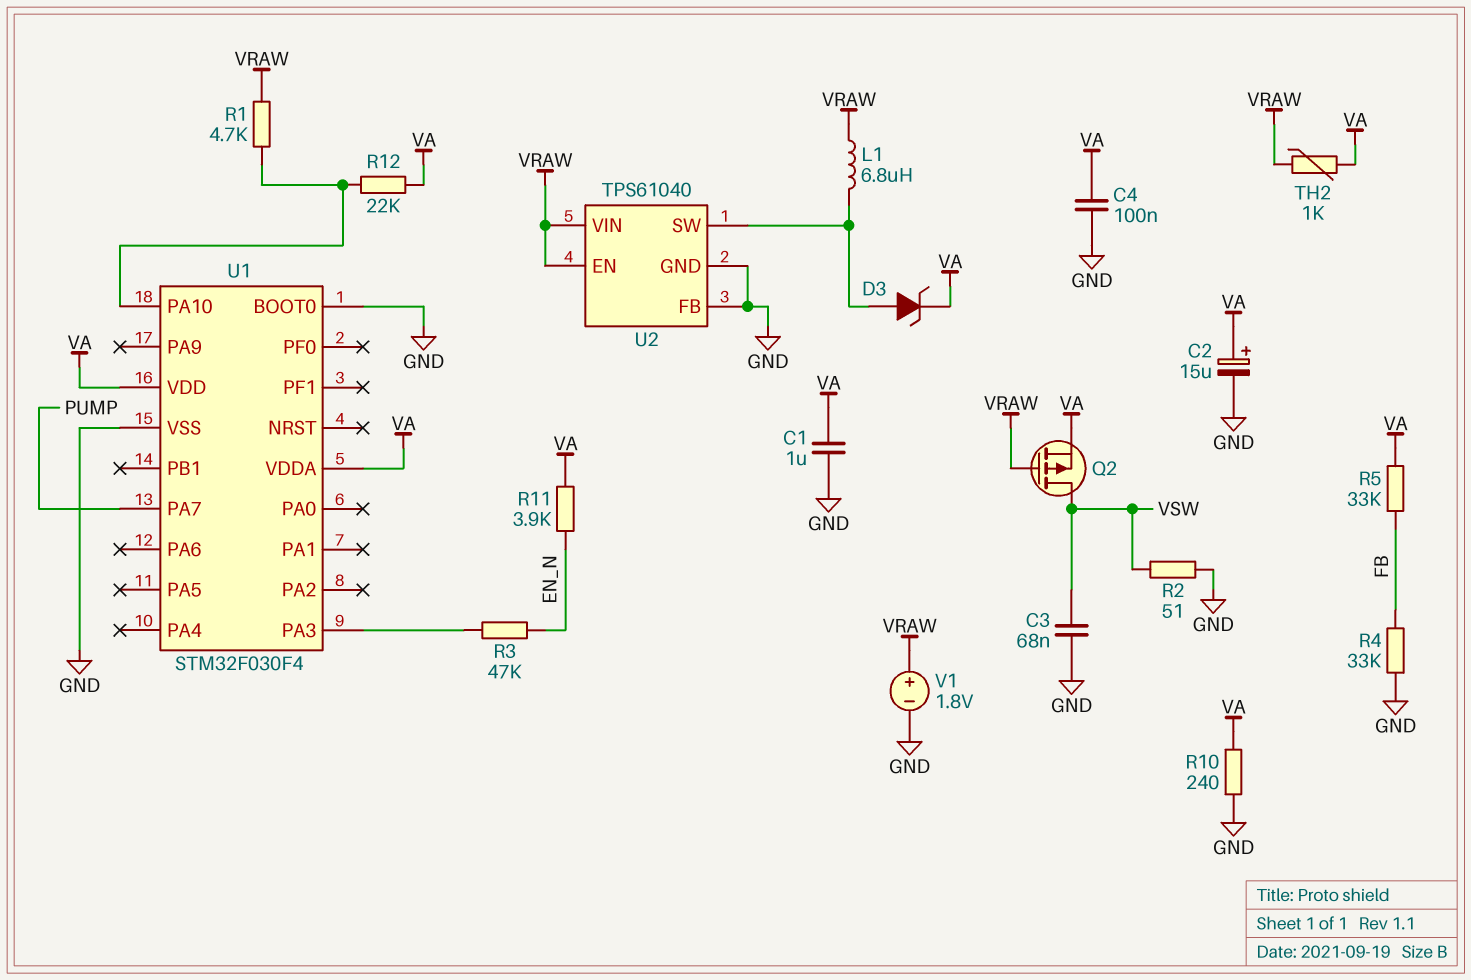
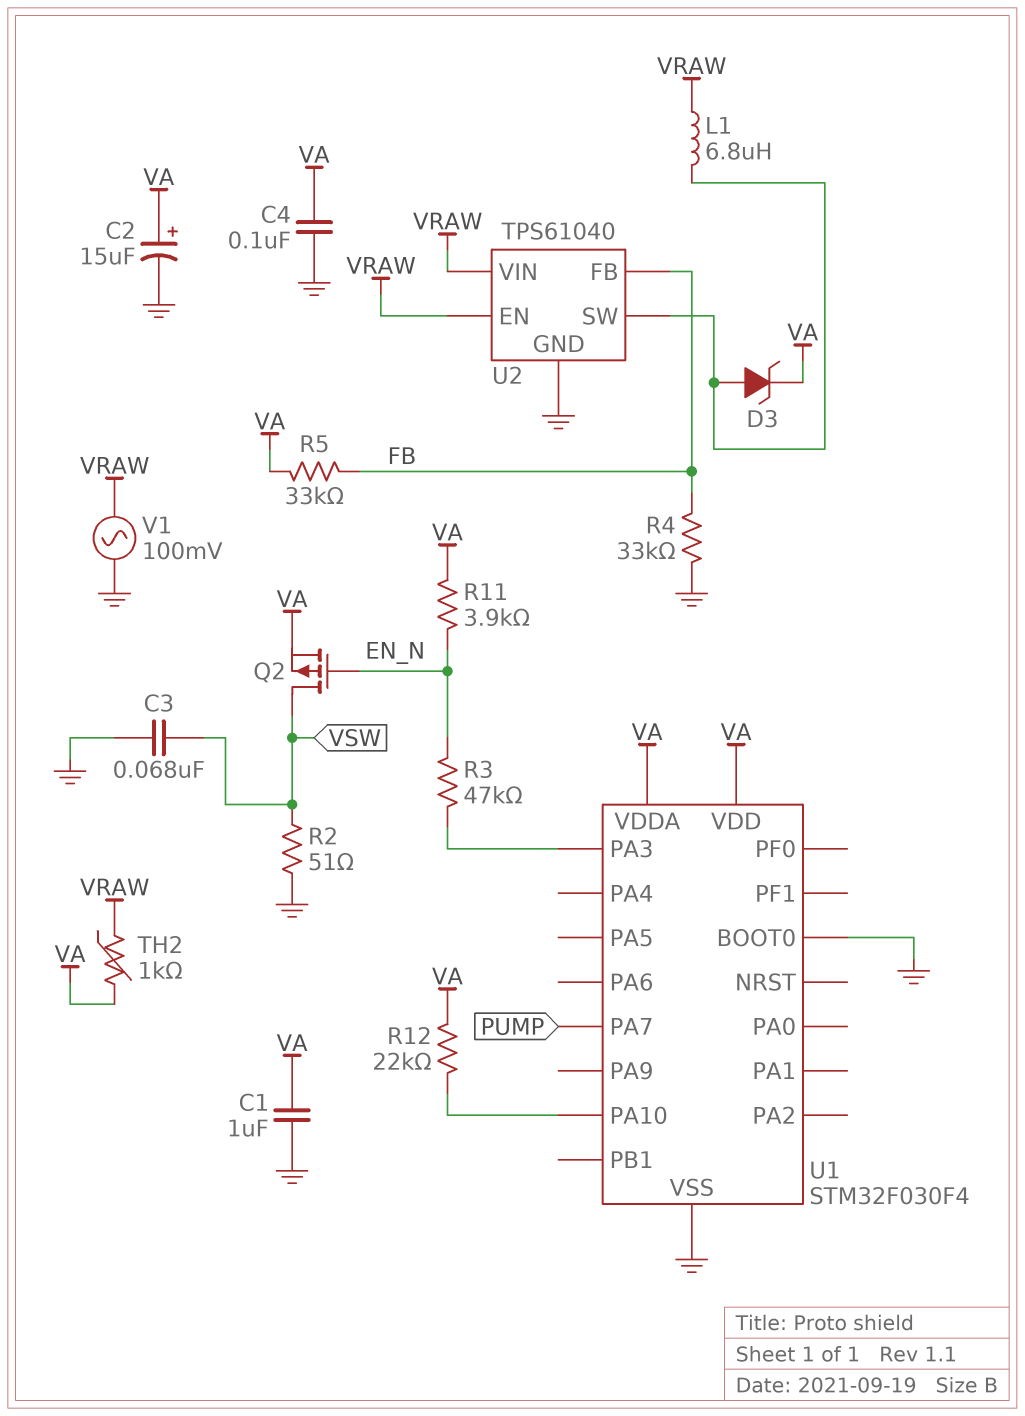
Q2: PMOS (G VRAW, D VSW, S VA) -> PMOS (G EN_N, D VSW, S VA)
R1: 4.7k (U1/PA10, VRAW) -> none
R10: 240 (GND, VA) -> none
U2 pin FB: GND -> FB
V1: 1.8V (plus VRAW, minus GND) -> AC 100mV (GND, VRAW)

